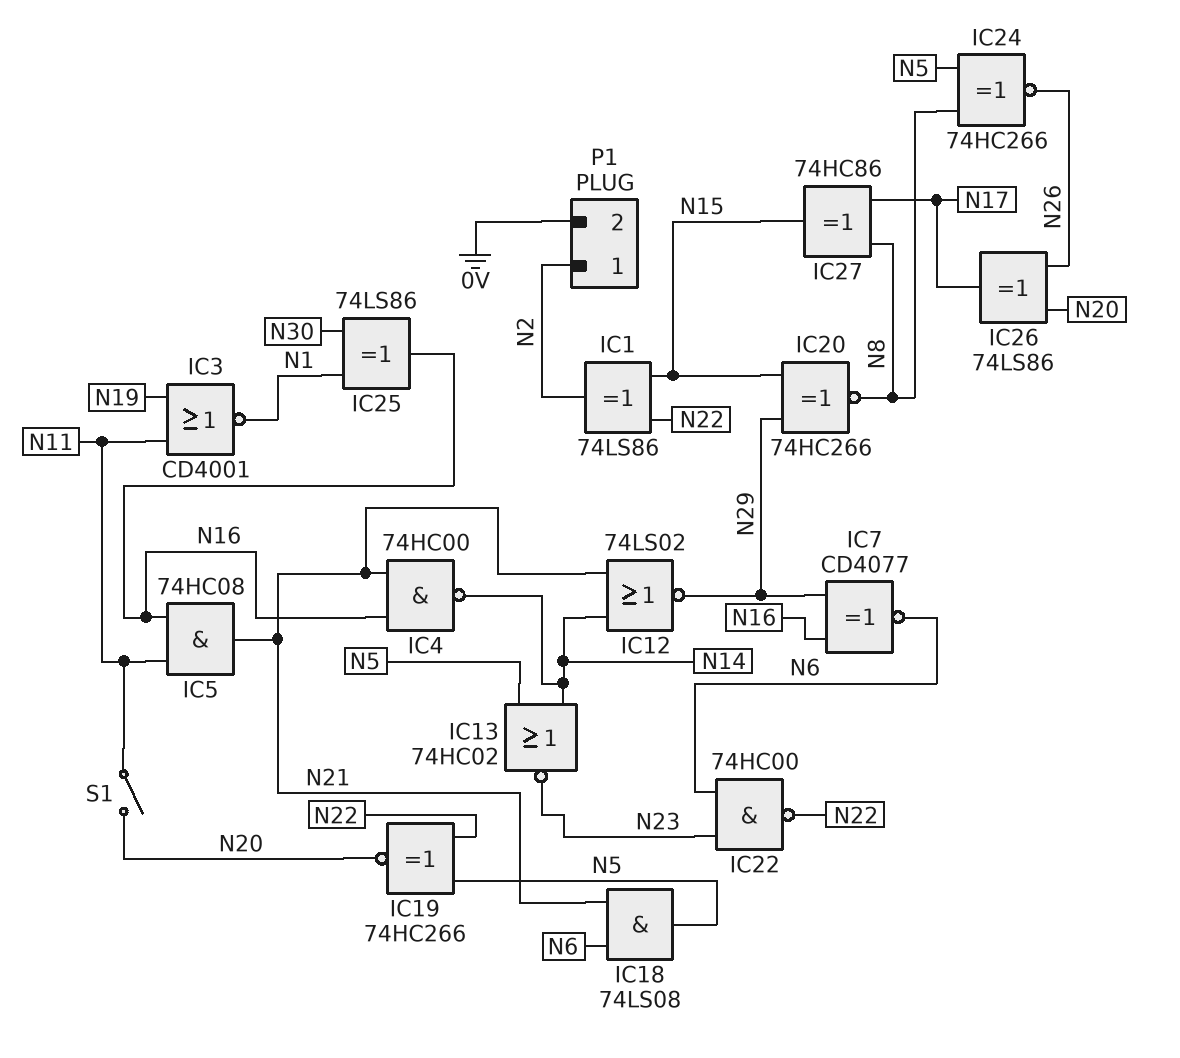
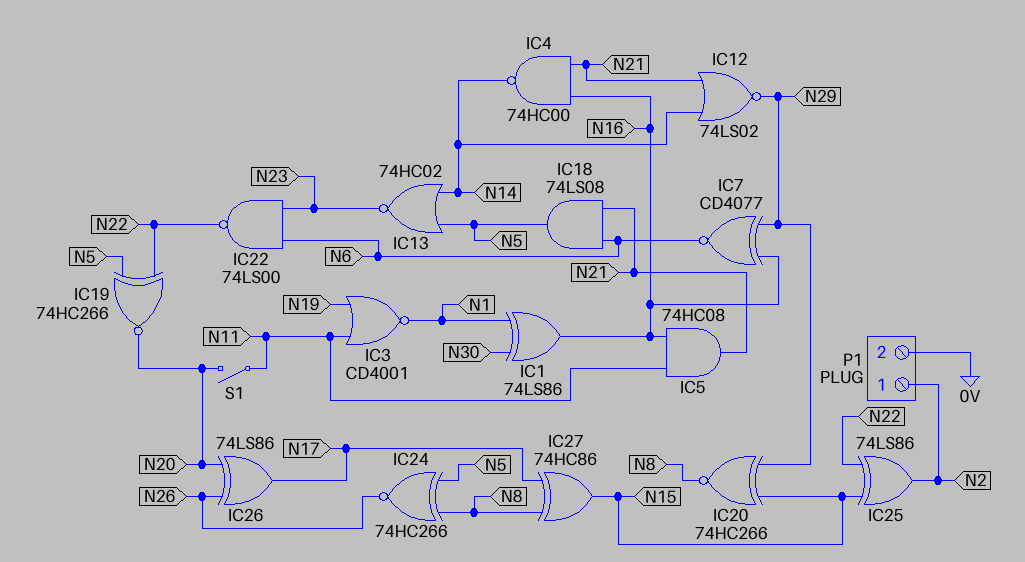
IC1: XOR 74LS86 (in N15, in N22, out N2) -> XOR 74LS86 (in N1, in N30, out N16)
IC22: NAND 74HC00 (in N6, in N23, out N22) -> NAND 74LS00 (in N6, in N23, out N22)
IC25: XOR 74LS86 (in N1, in N30, out N16) -> XOR 74LS86 (in N15, in N22, out N2)

